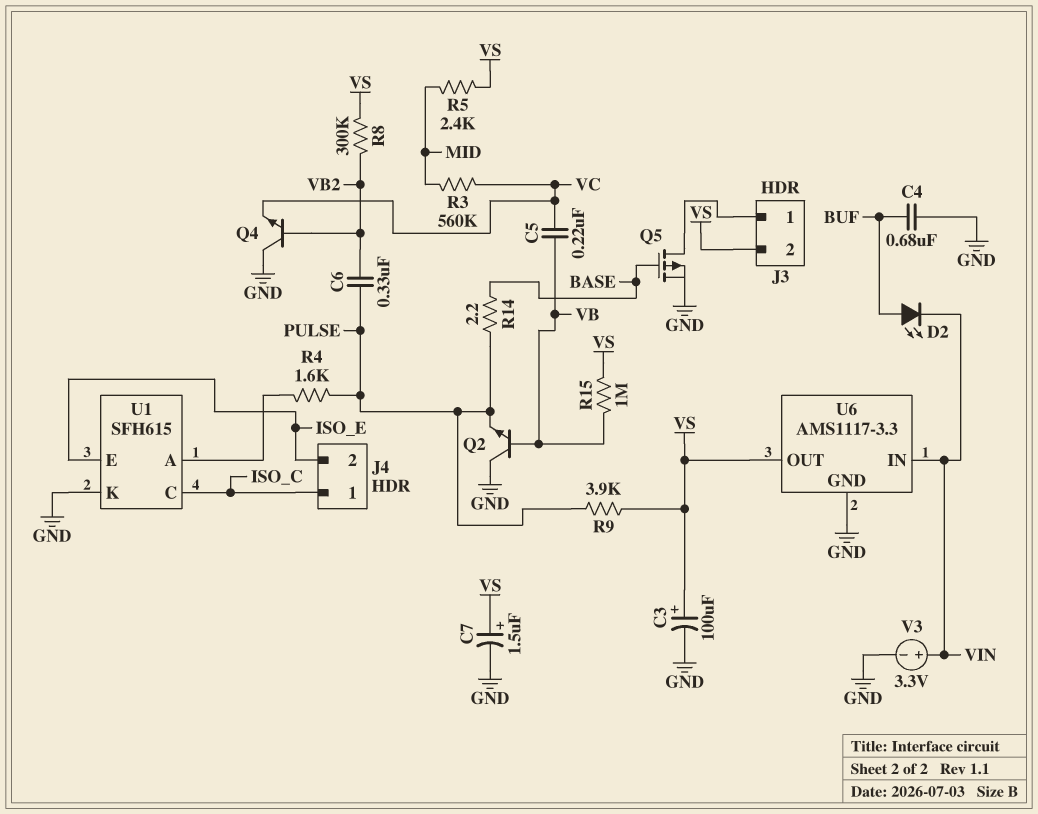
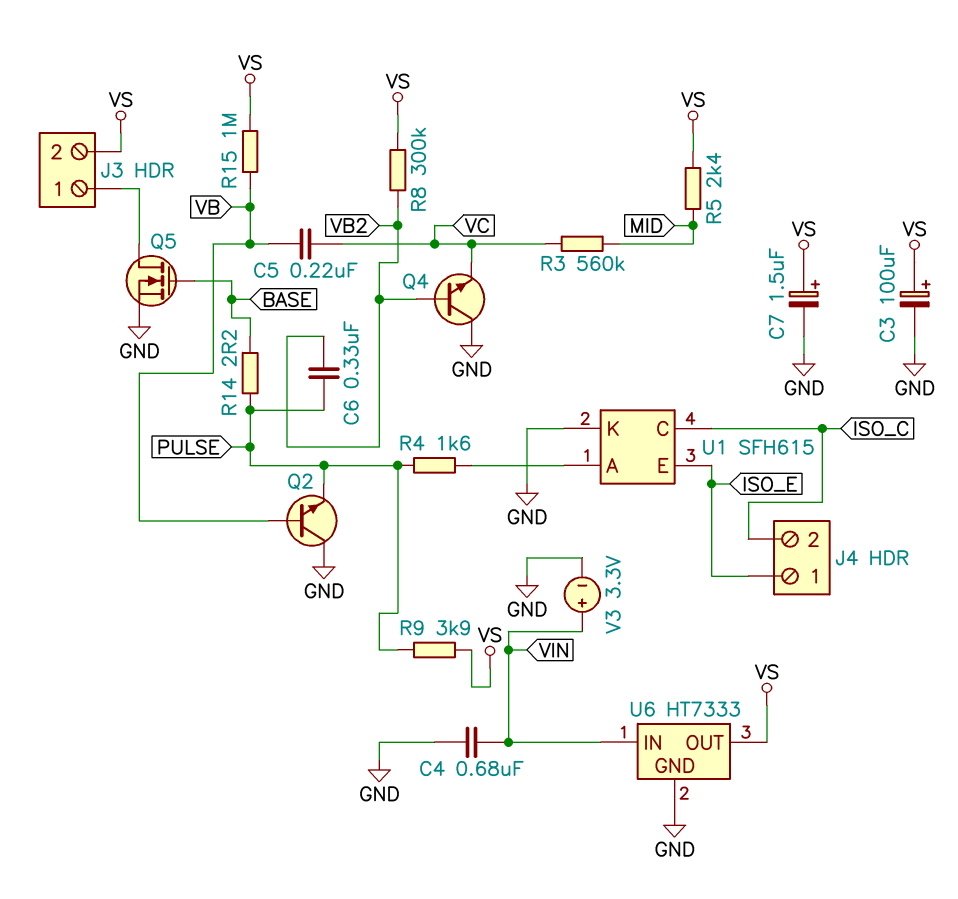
C4: 680nF (BUF, GND) -> 680nF (GND, VIN)
D2: LED (A BUF, K VIN) -> none
J4 pin 1: ISO_C -> ISO_E
J4 pin 2: ISO_E -> ISO_C
Q5: PMOS (G BASE, D J3/1, S GND) -> NMOS (G BASE, D J3/1, S GND)
U6: AMS1117-3.3 -> HT7333

